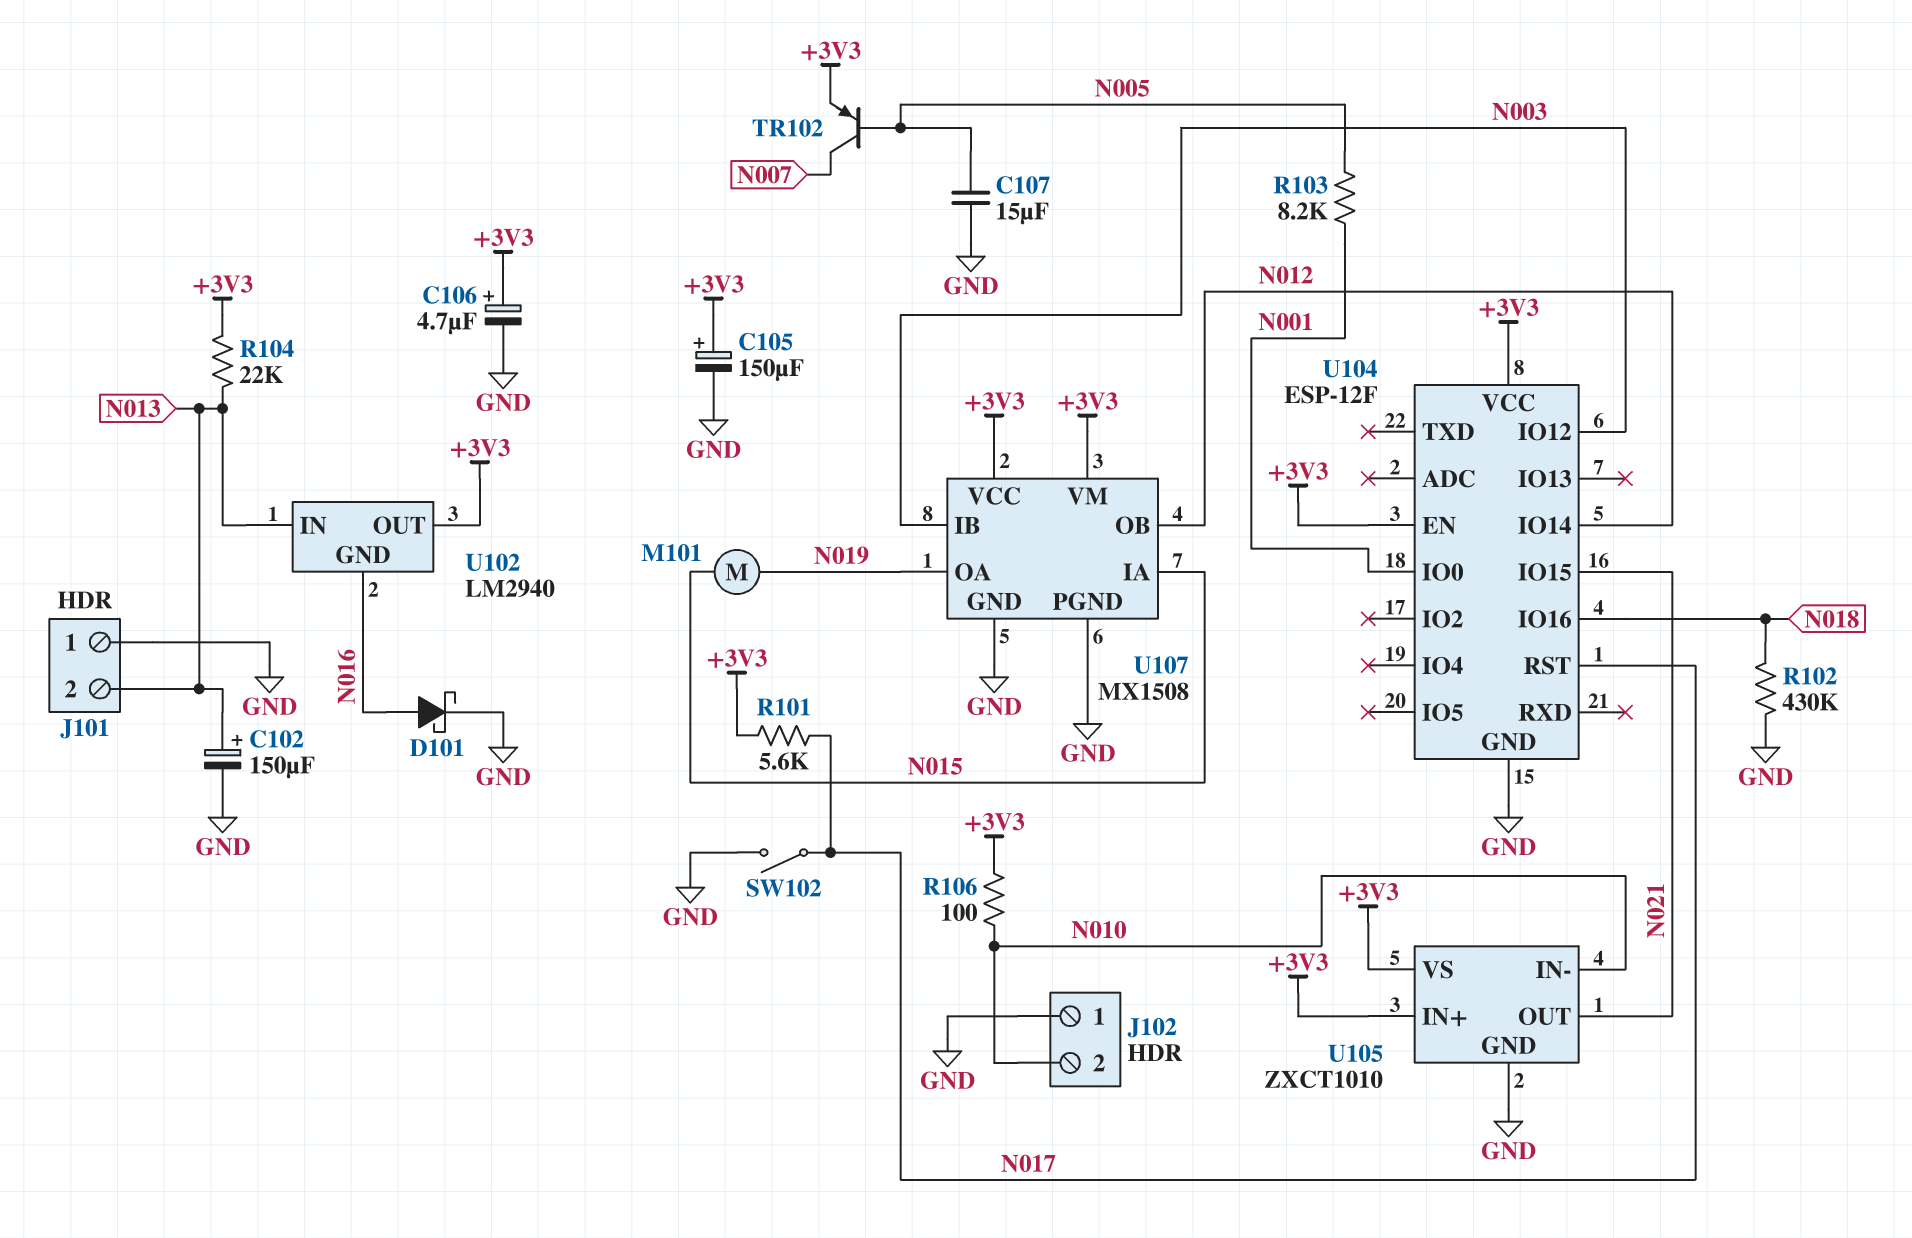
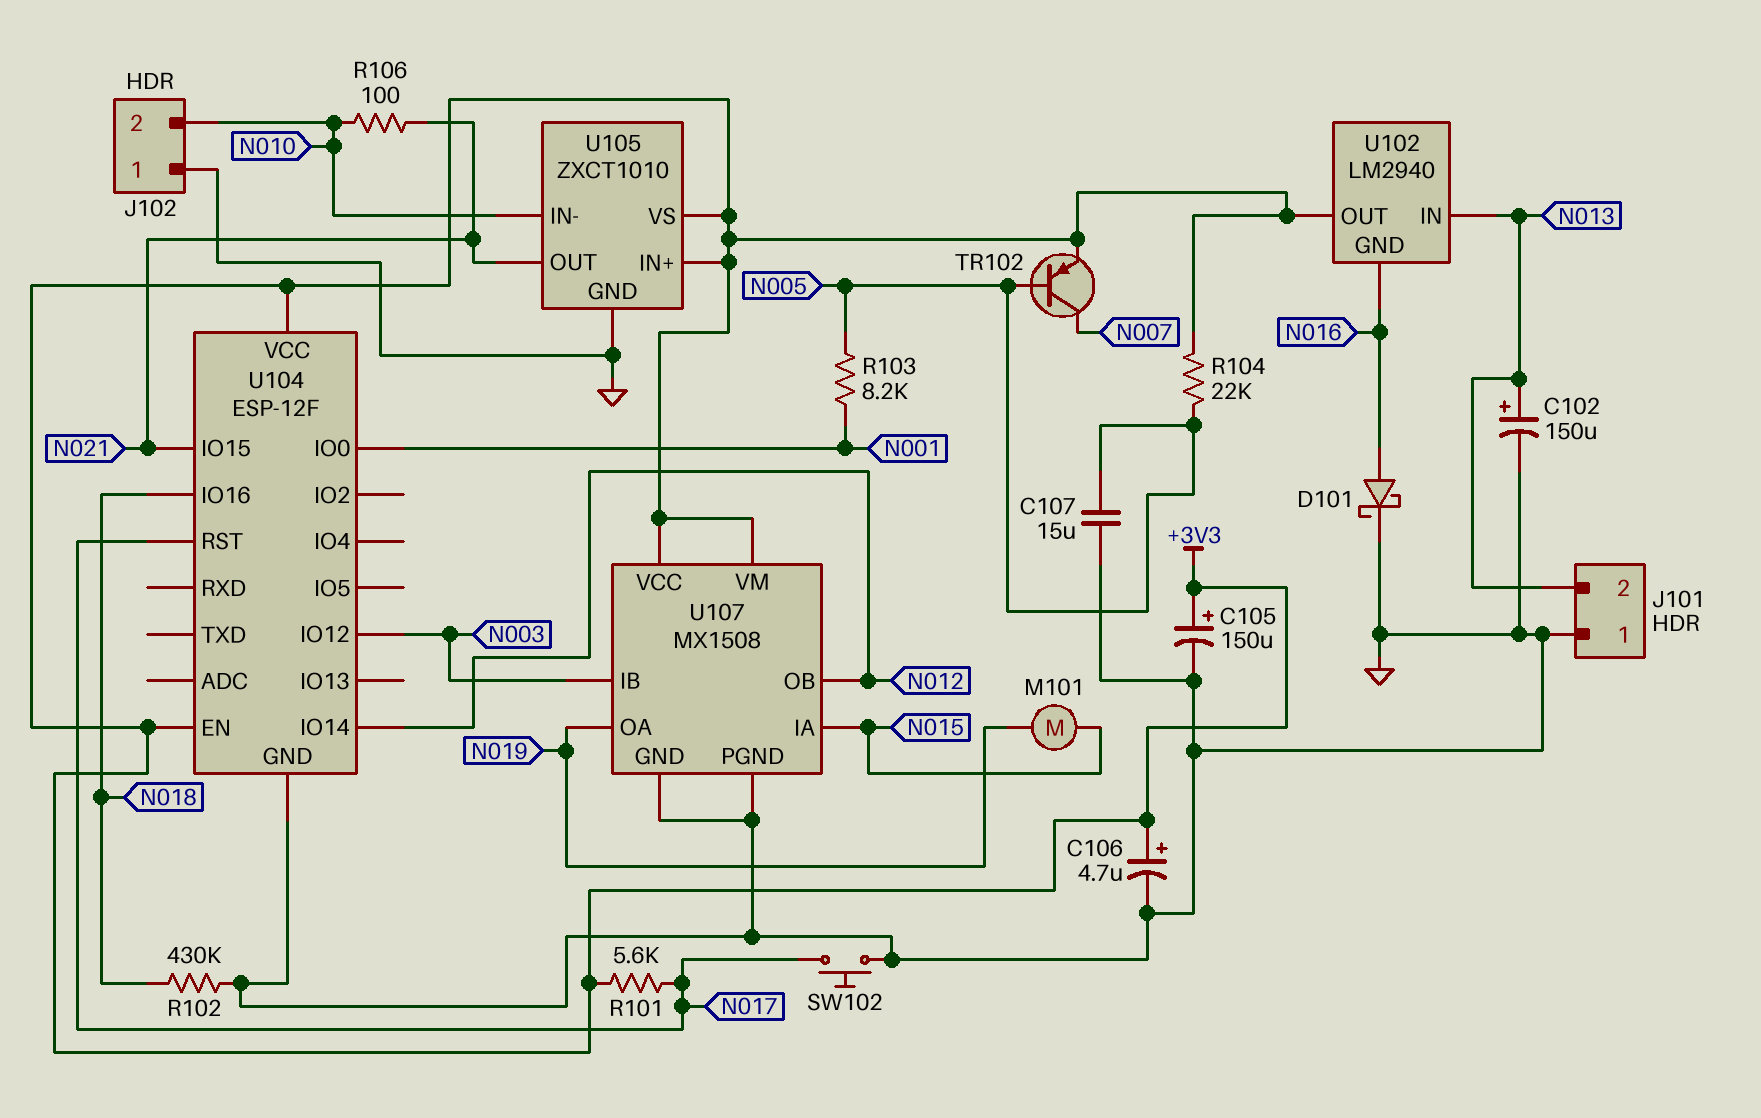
R104: 22k (+3V3, N013) -> 22k (+3V3, N005)
R106: 100 (+3V3, N010) -> 100 (N010, N021)
SW102: switch (GND, N017) -> button (GND, N017)

